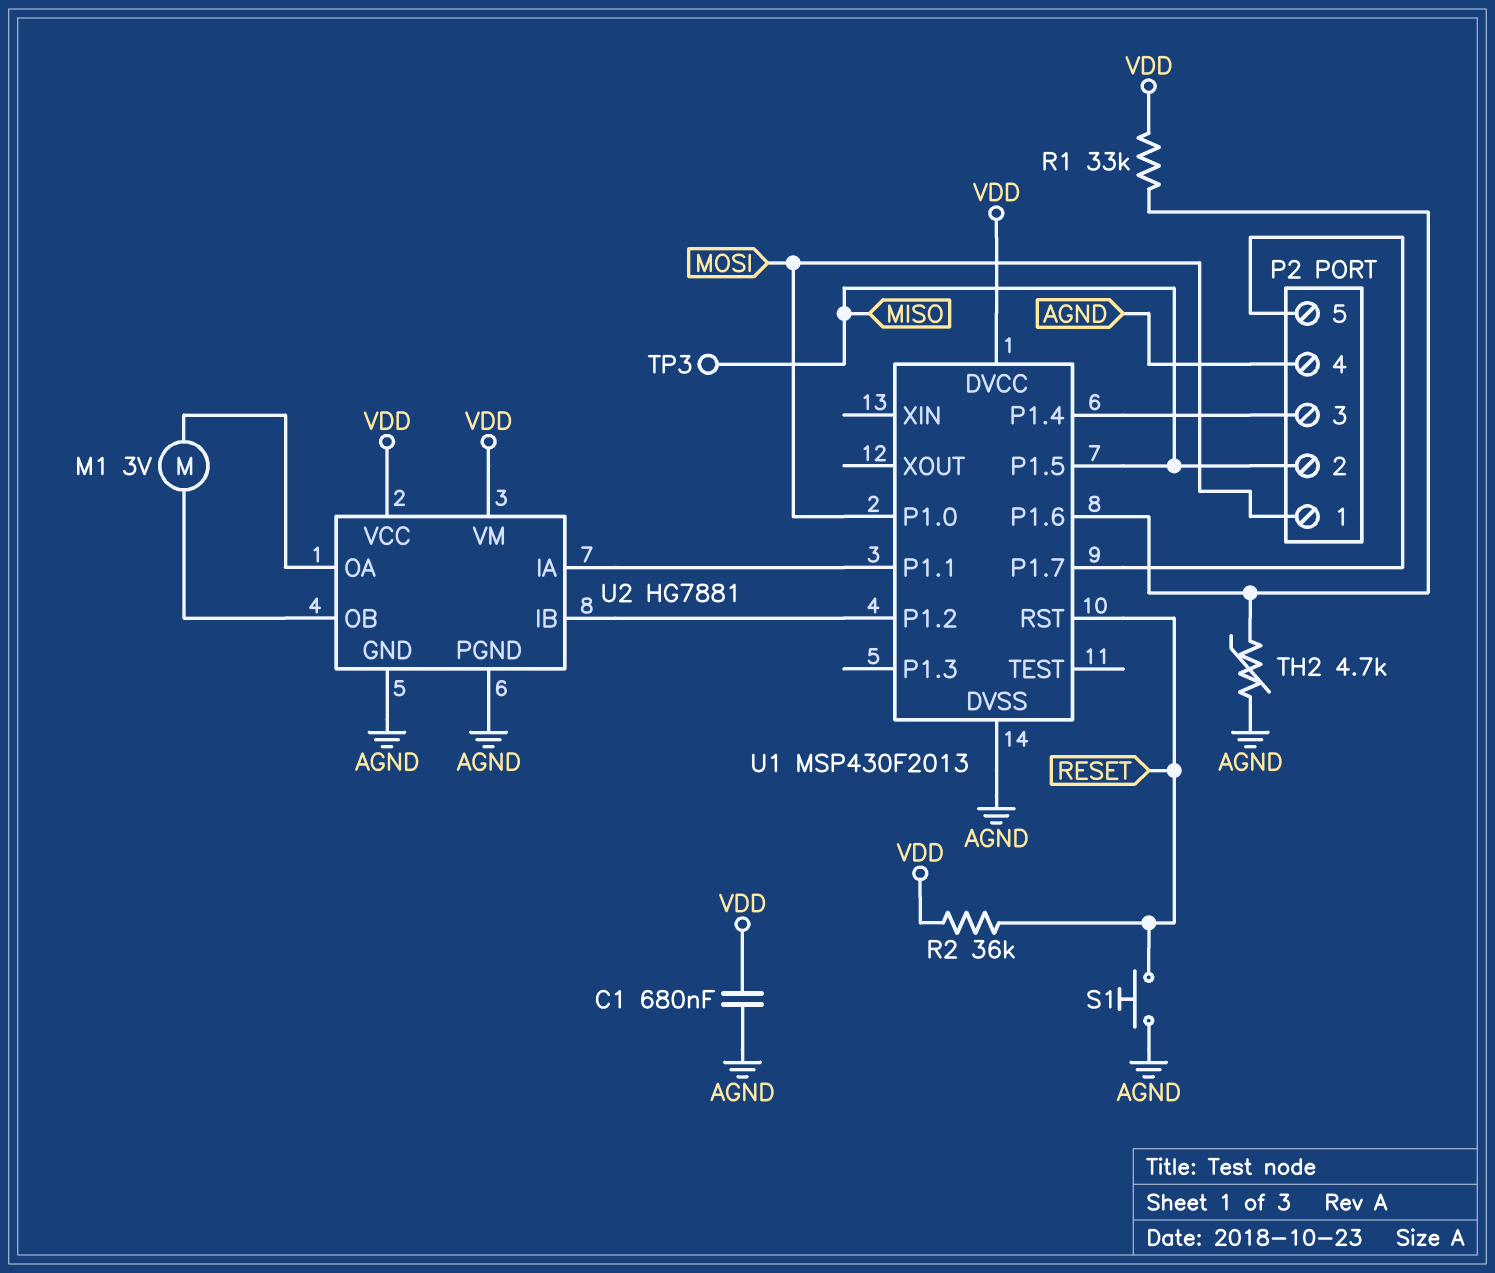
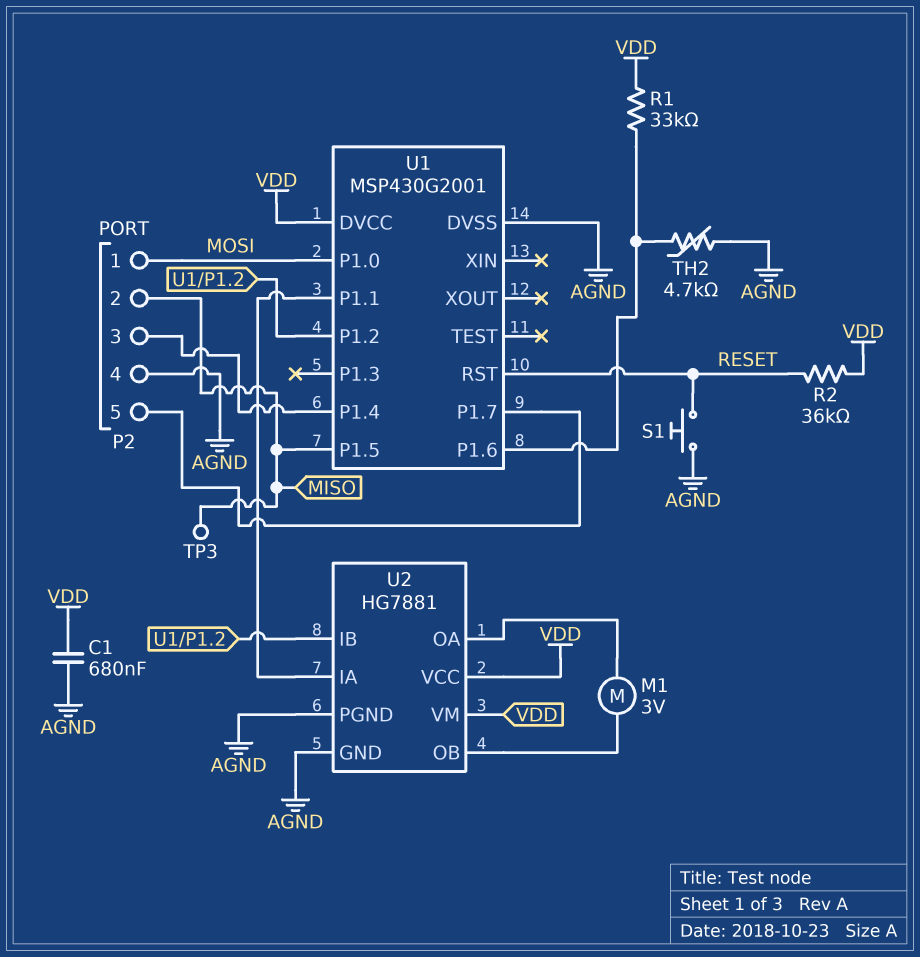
U1: MSP430F2013 -> MSP430G2001

